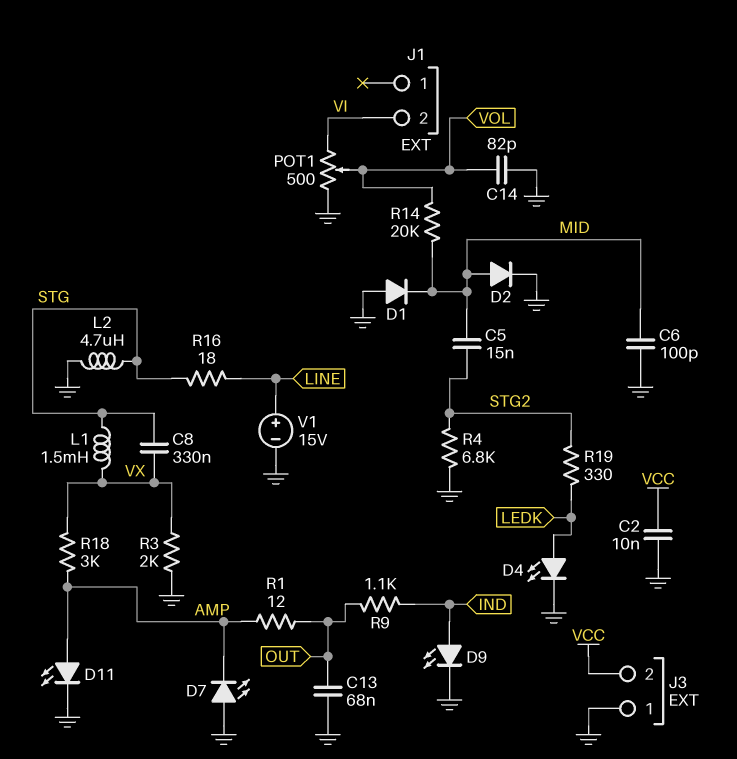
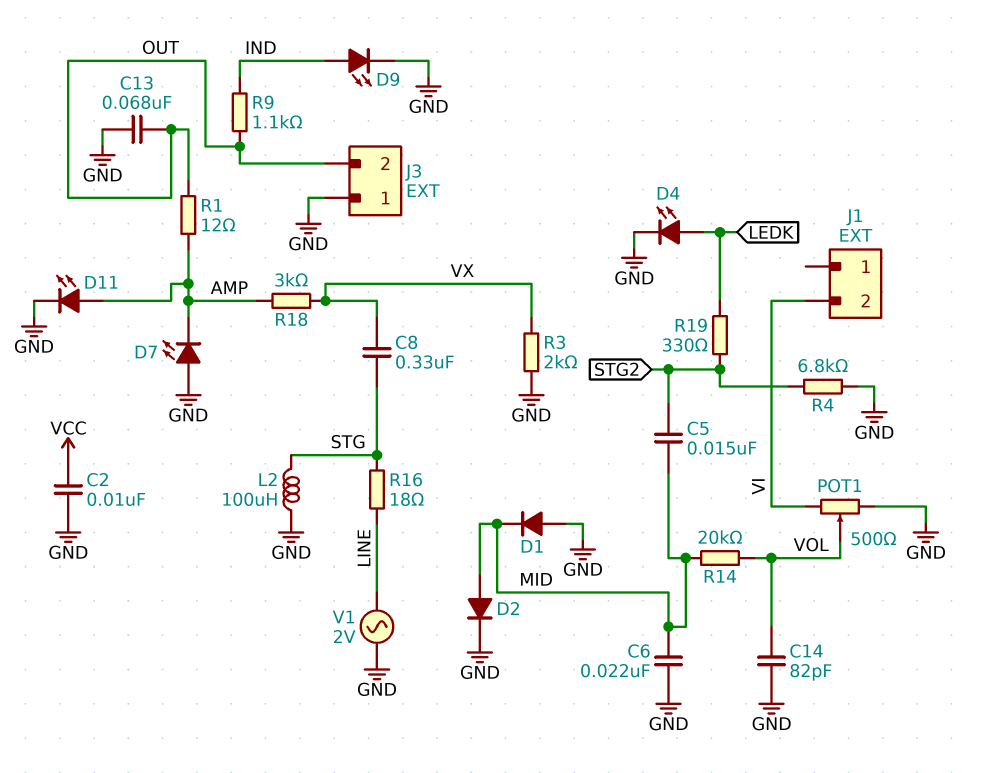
C6: 100pF (GND, MID) -> 22nF (GND, MID)
J3 pin 2: VCC -> OUT
L1: 1.5mH (STG, VX) -> none
L2: 4.7uH (GND, STG) -> 100uH (GND, STG)
V1: 15V (plus LINE, minus GND) -> AC 2V (GND, LINE)

